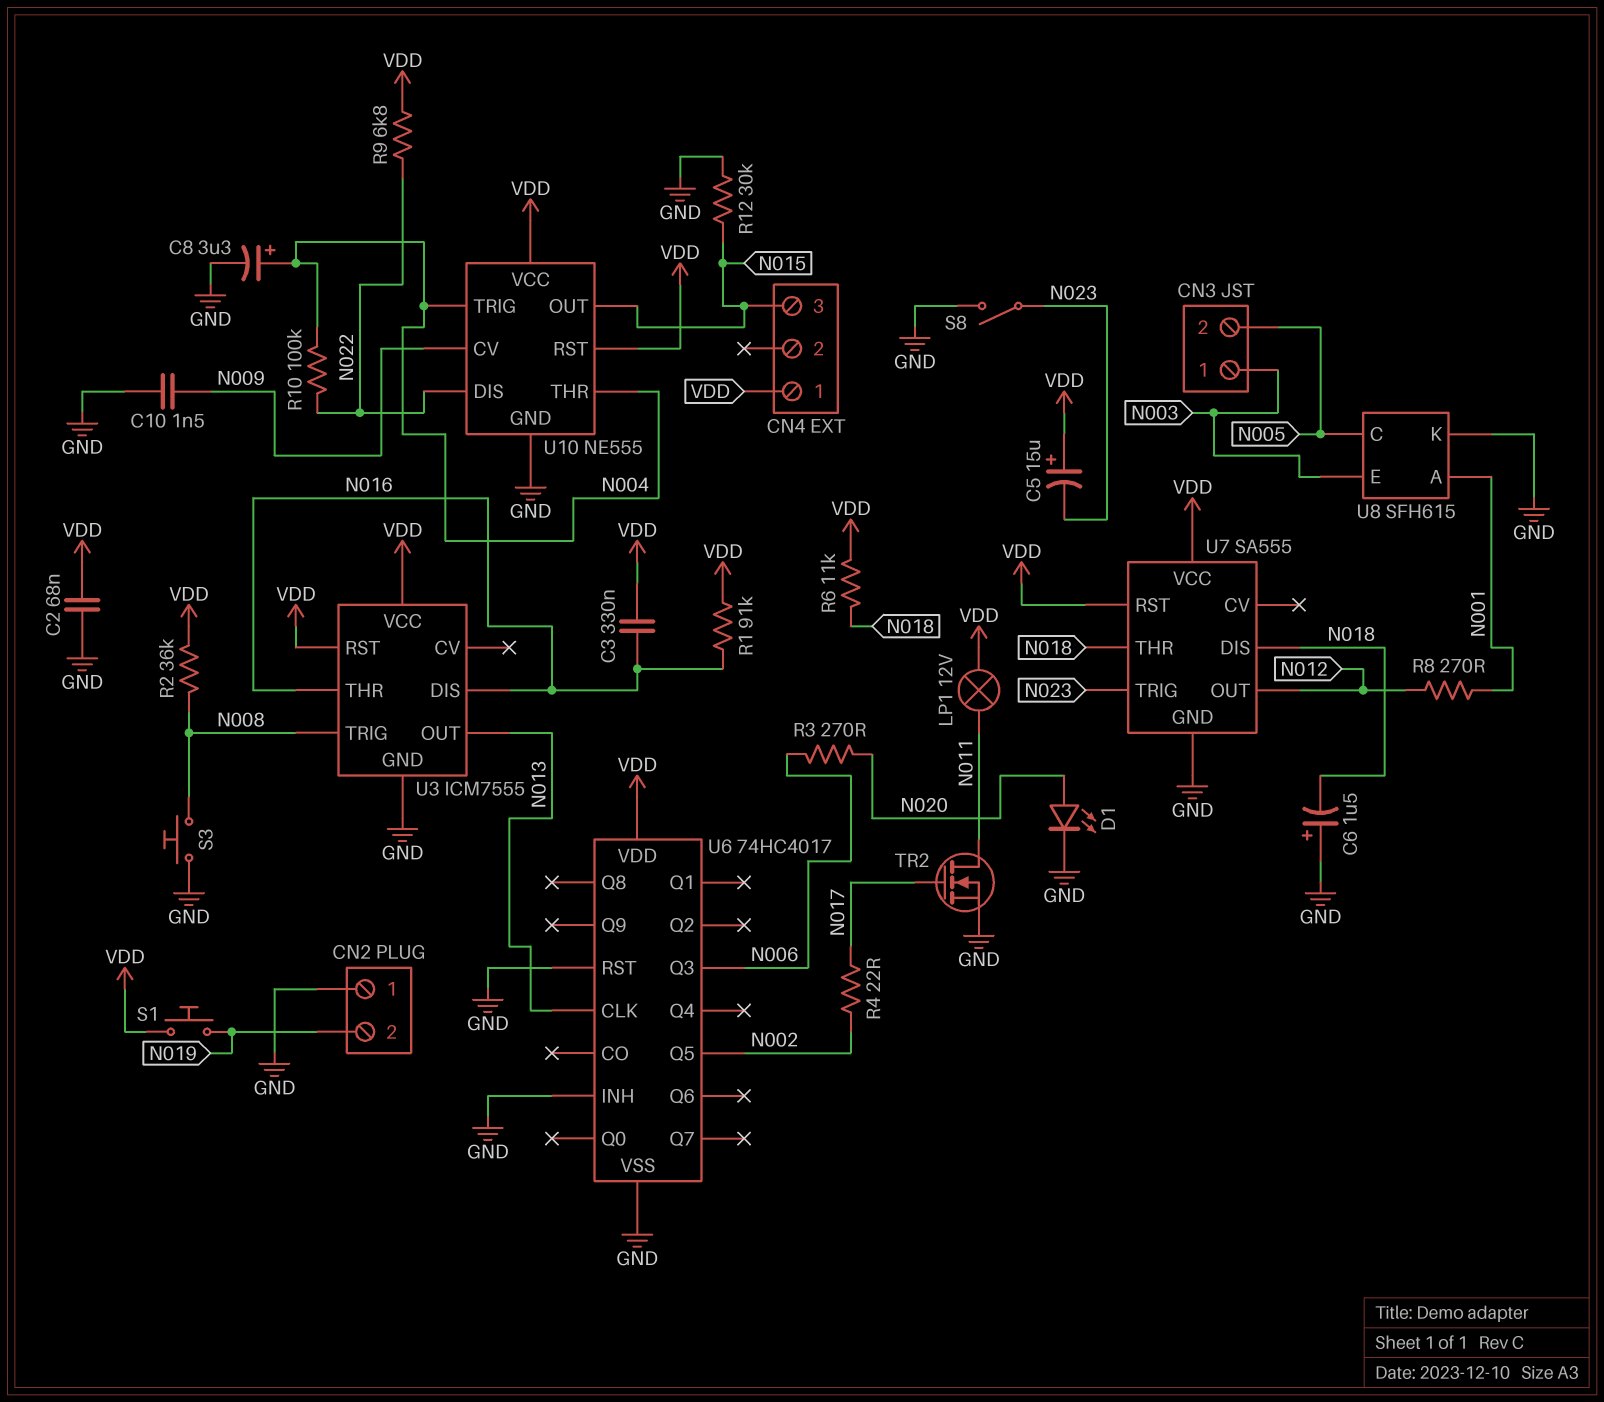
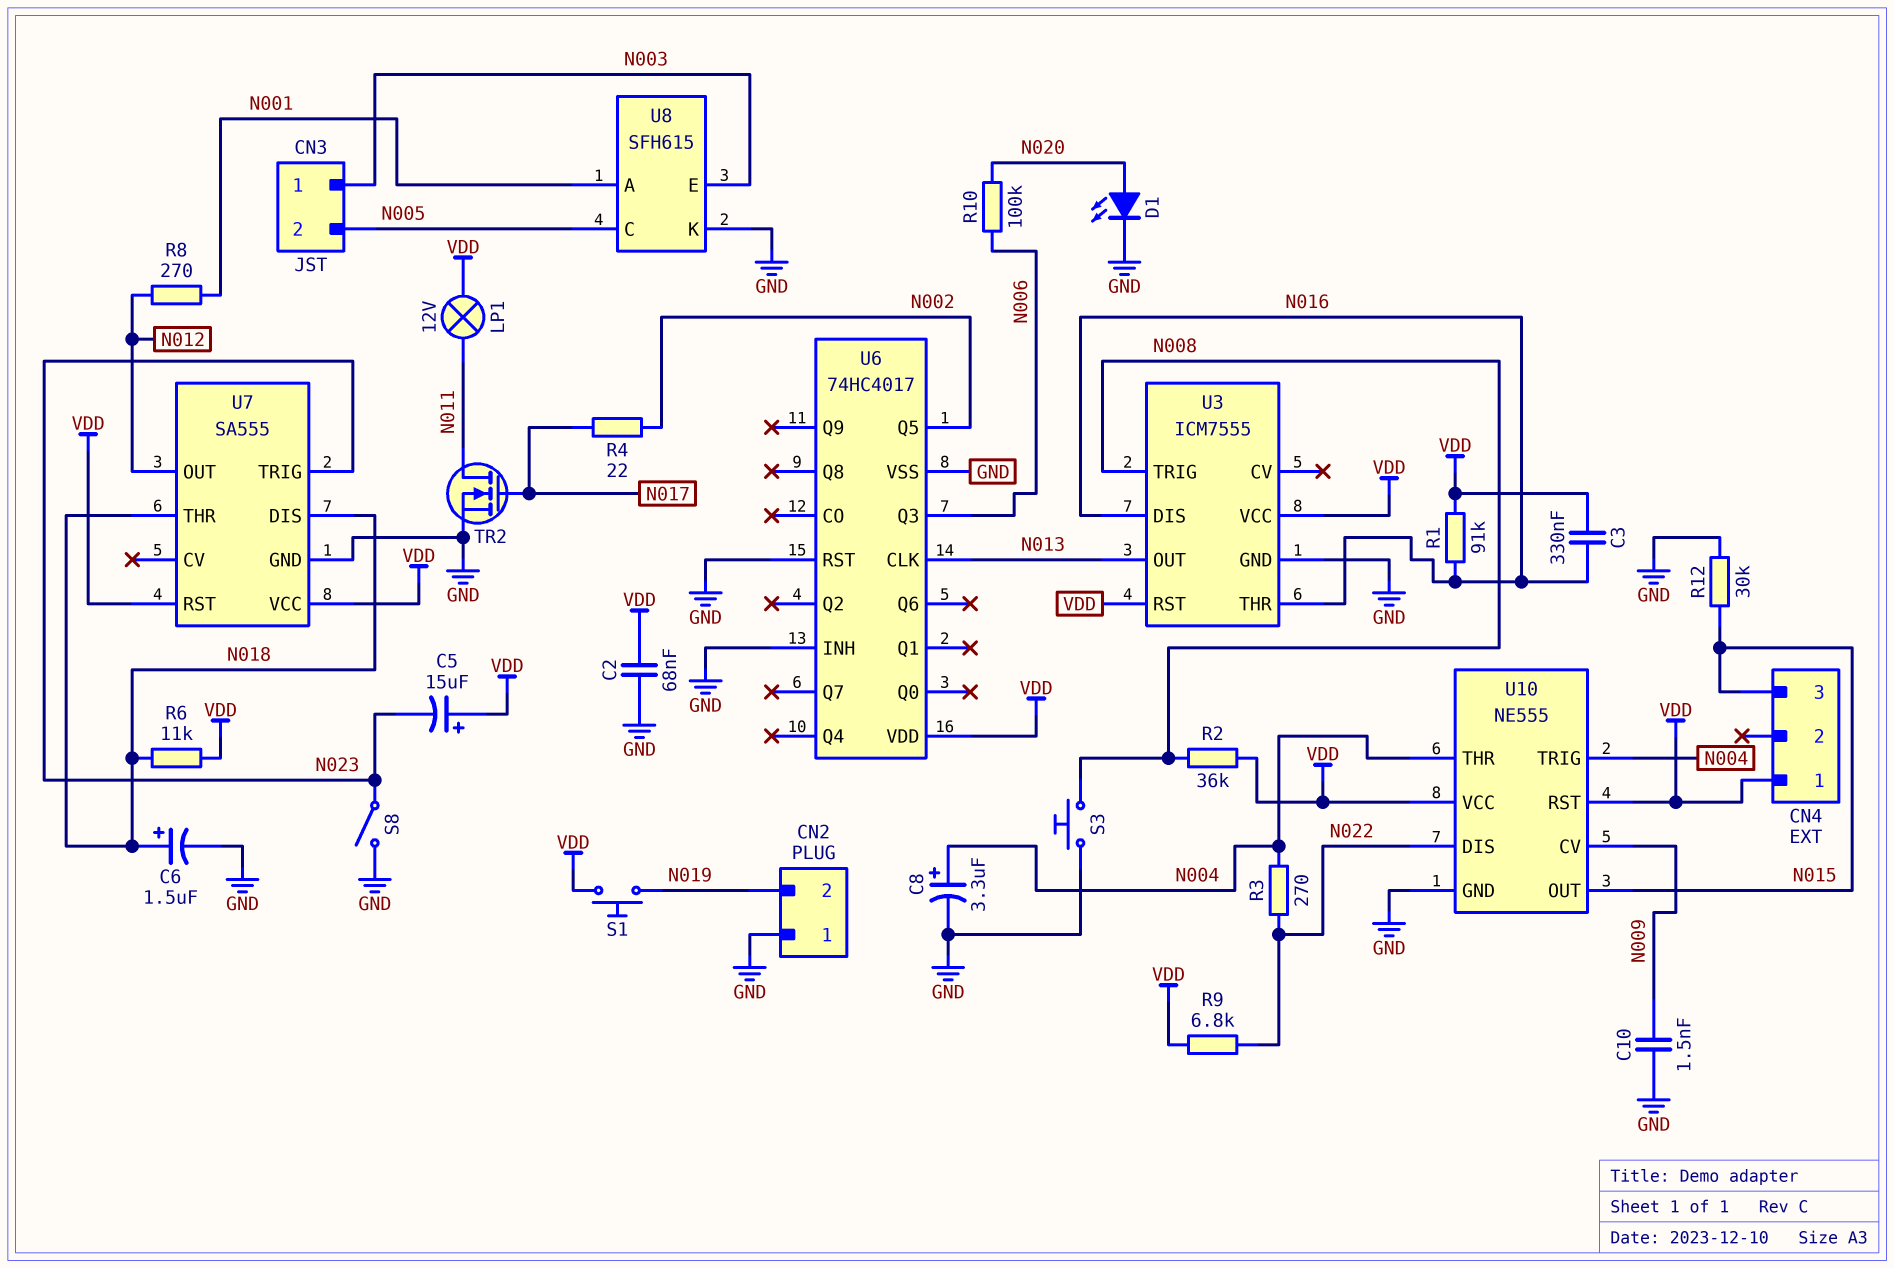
C6: 1.5uF (plus GND, minus N018) -> 1.5uF (plus N018, minus GND)
R3: 270 (N006, N020) -> 270 (N004, N022)
R10: 100k (N004, N022) -> 100k (N006, N020)

